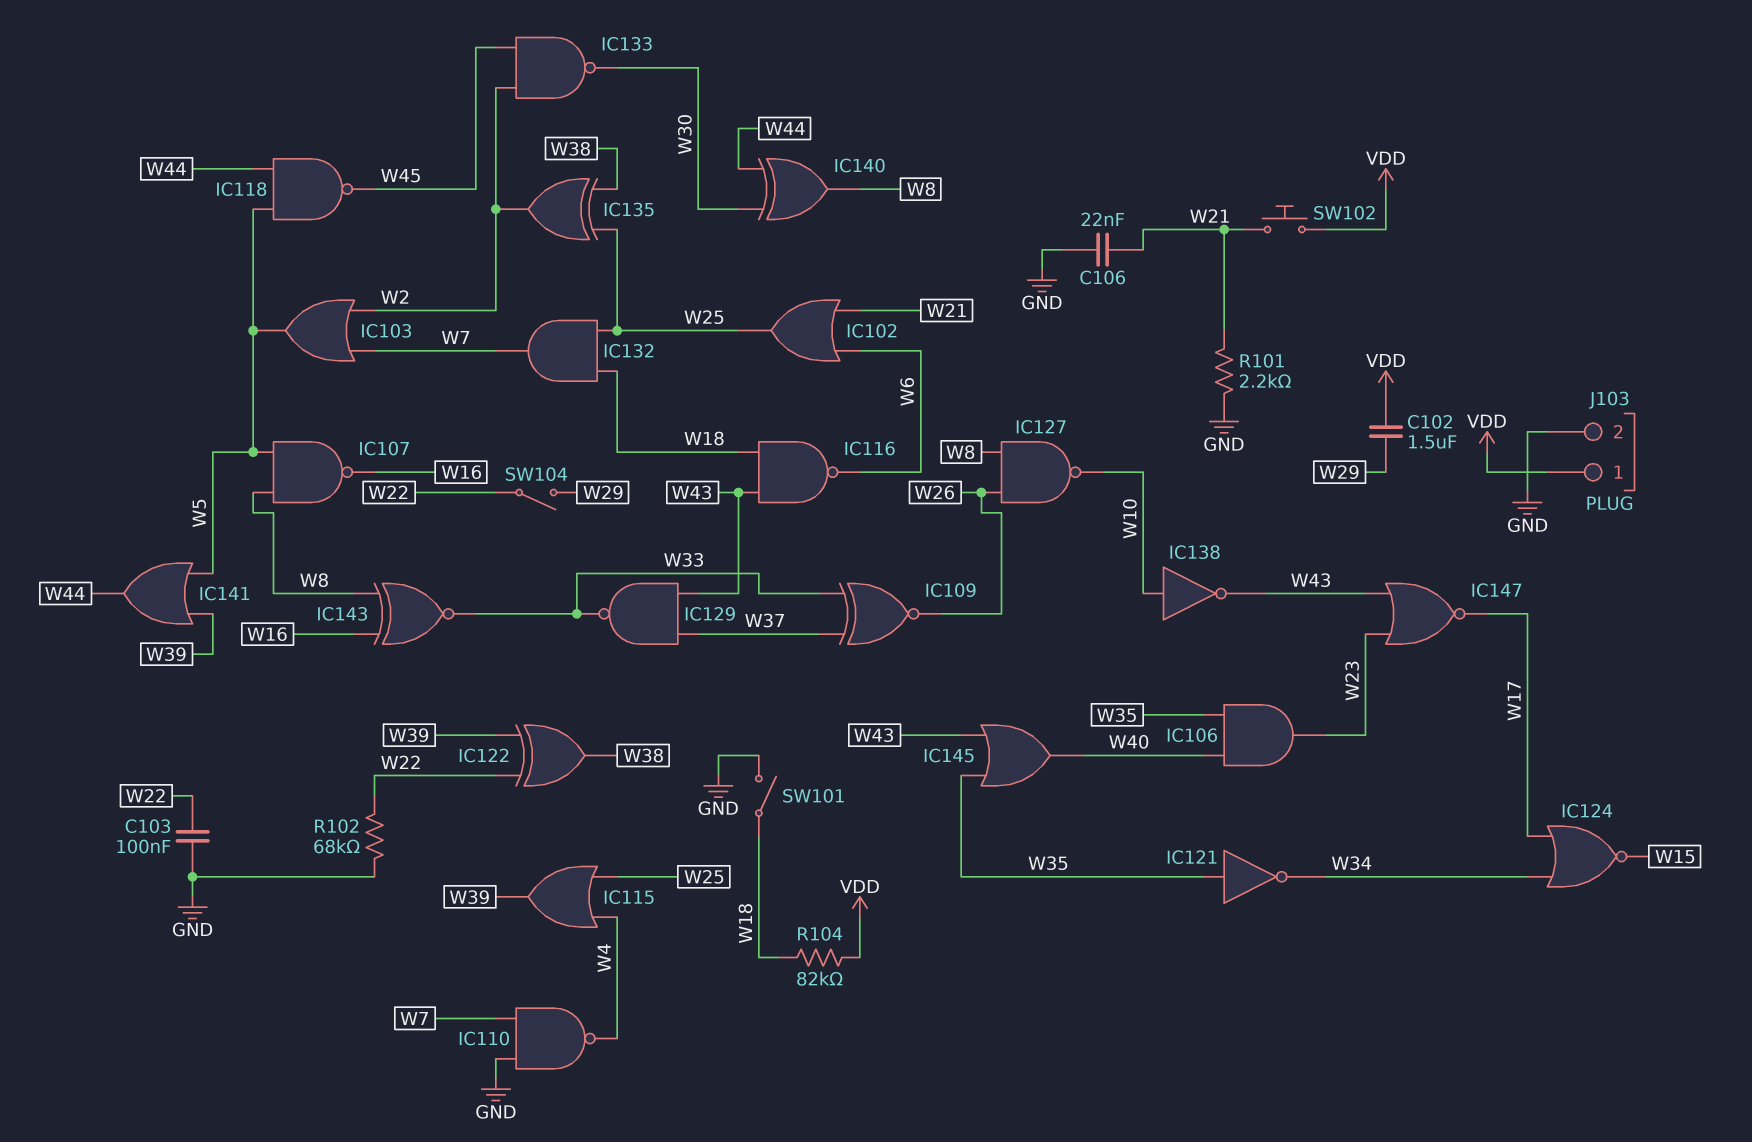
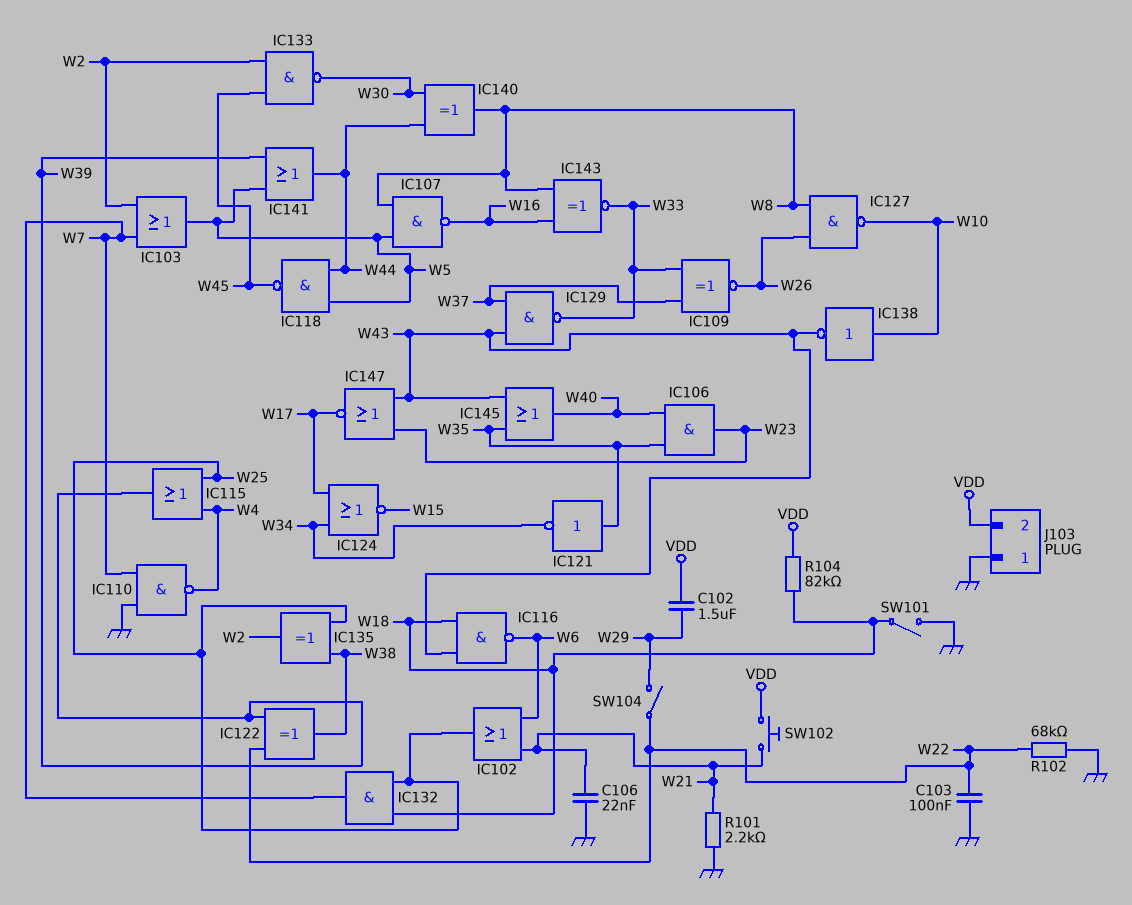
J103 pin 1: VDD -> GND
J103 pin 2: GND -> VDD

